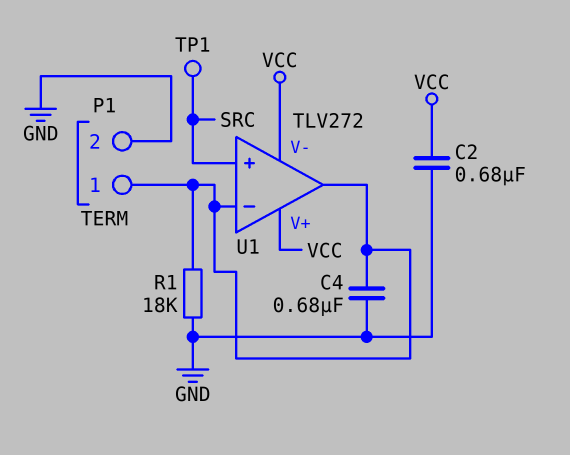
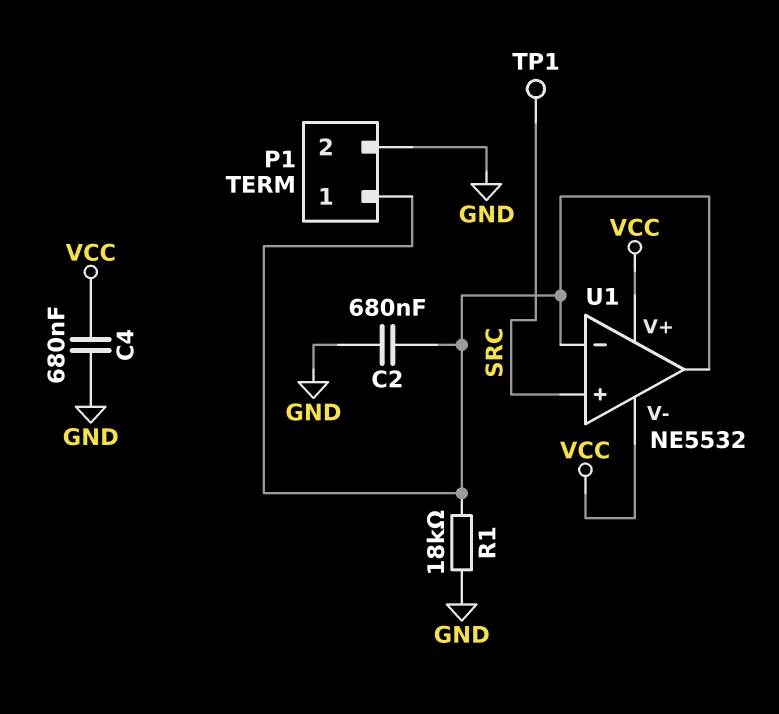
C2: 680nF (GND, VCC) -> 680nF (GND, P1/1)
C4: 680nF (GND, P1/1) -> 680nF (GND, VCC)
U1: TLV272 -> NE5532

